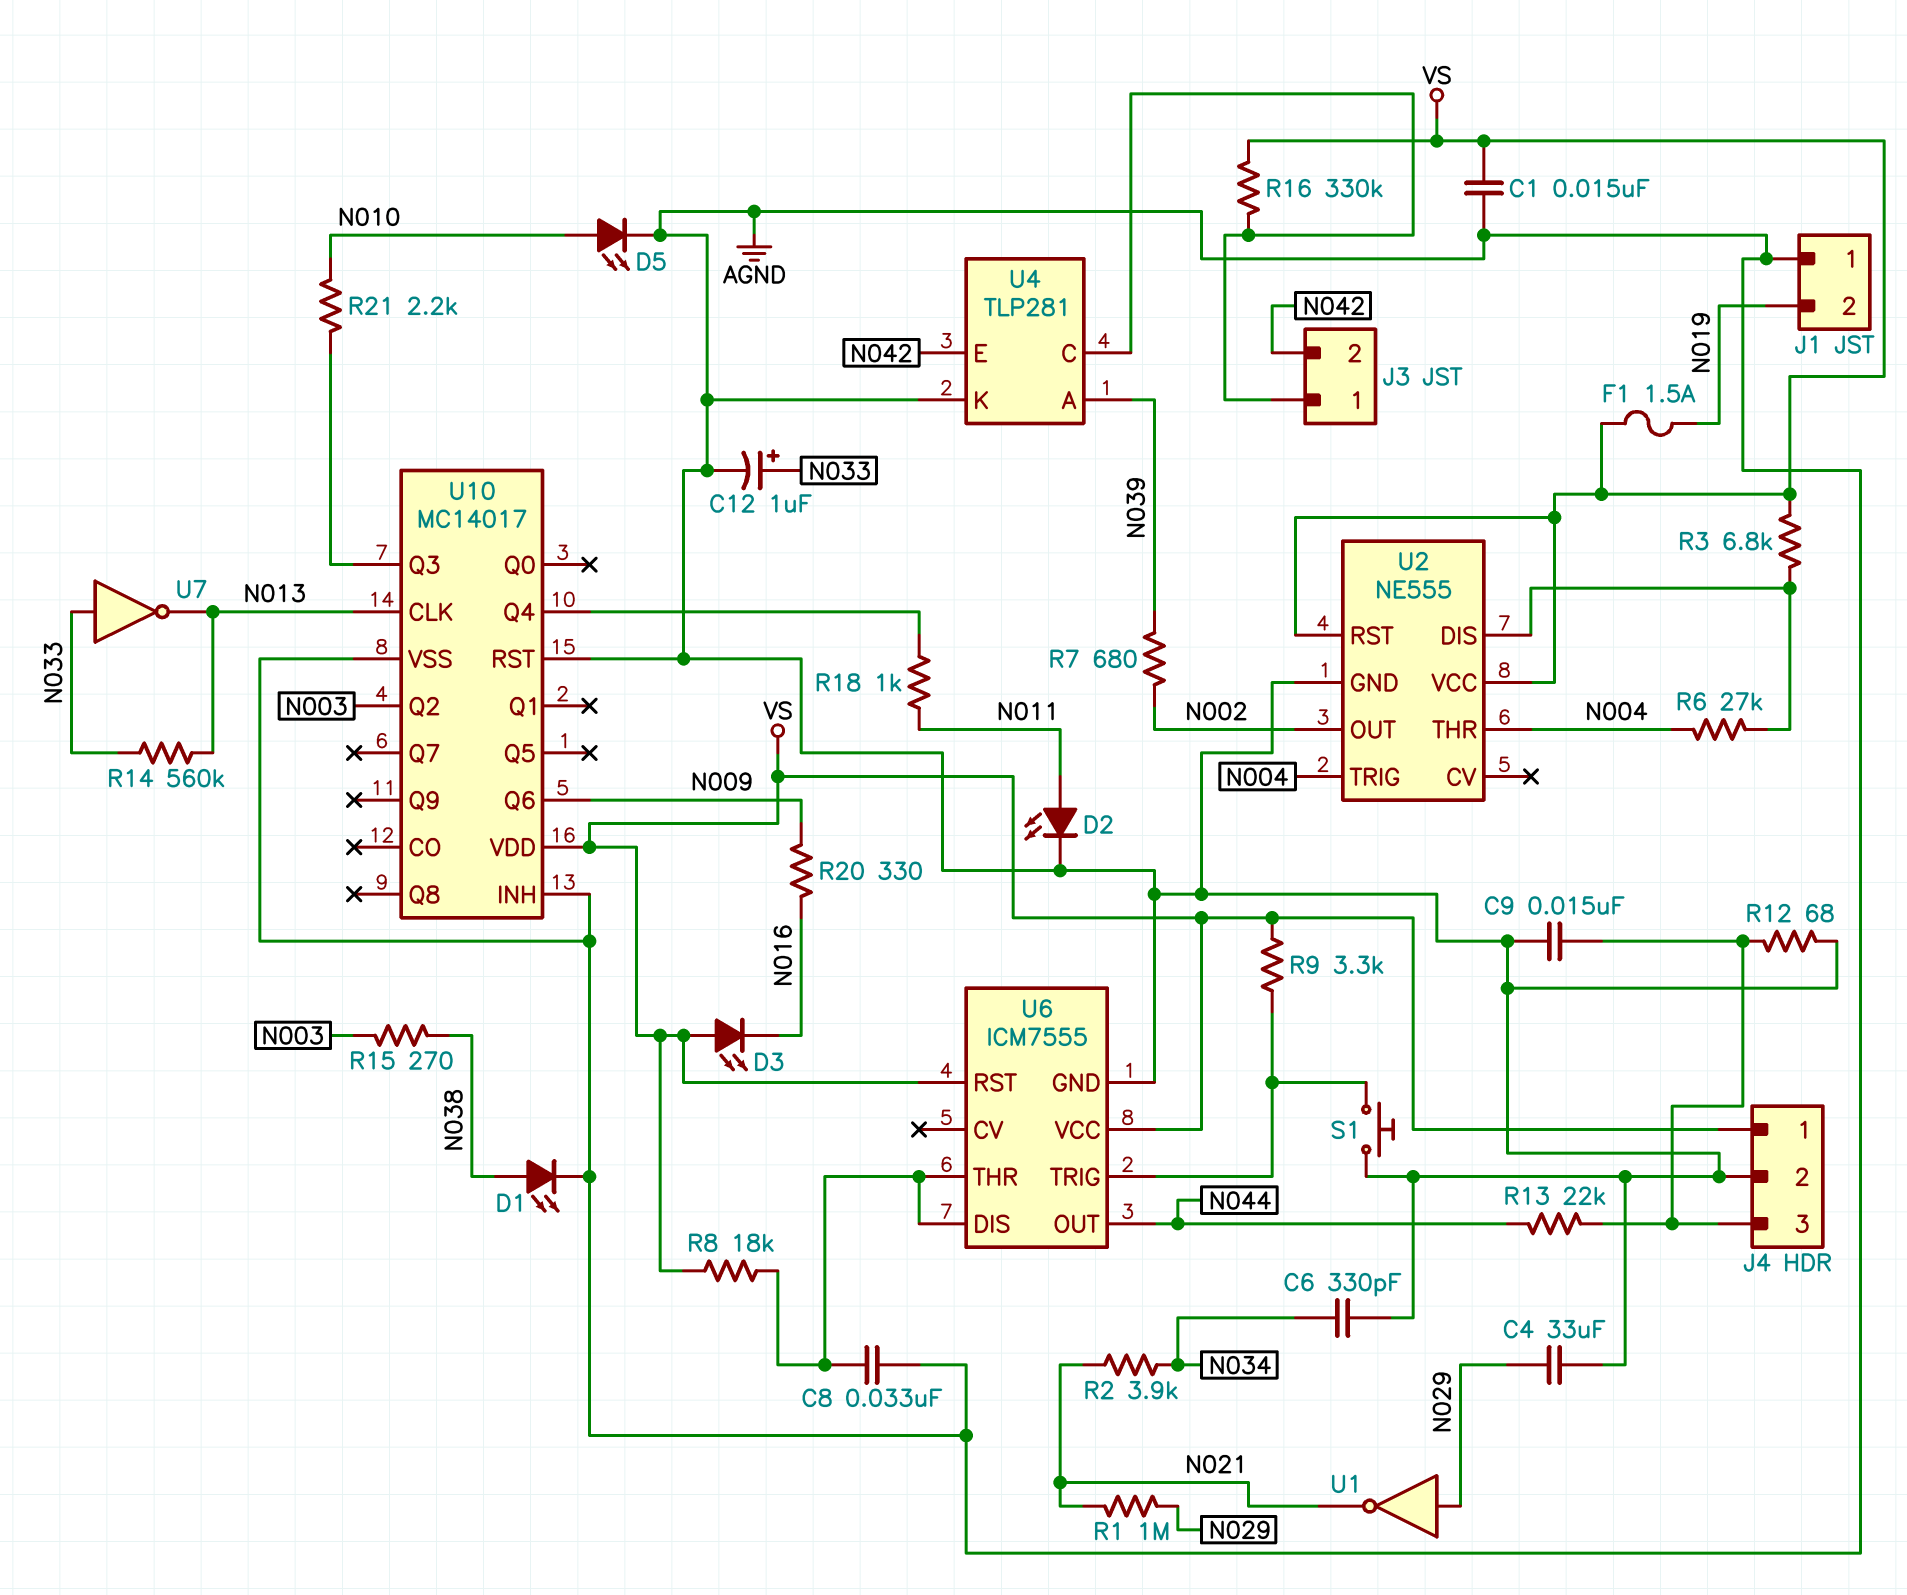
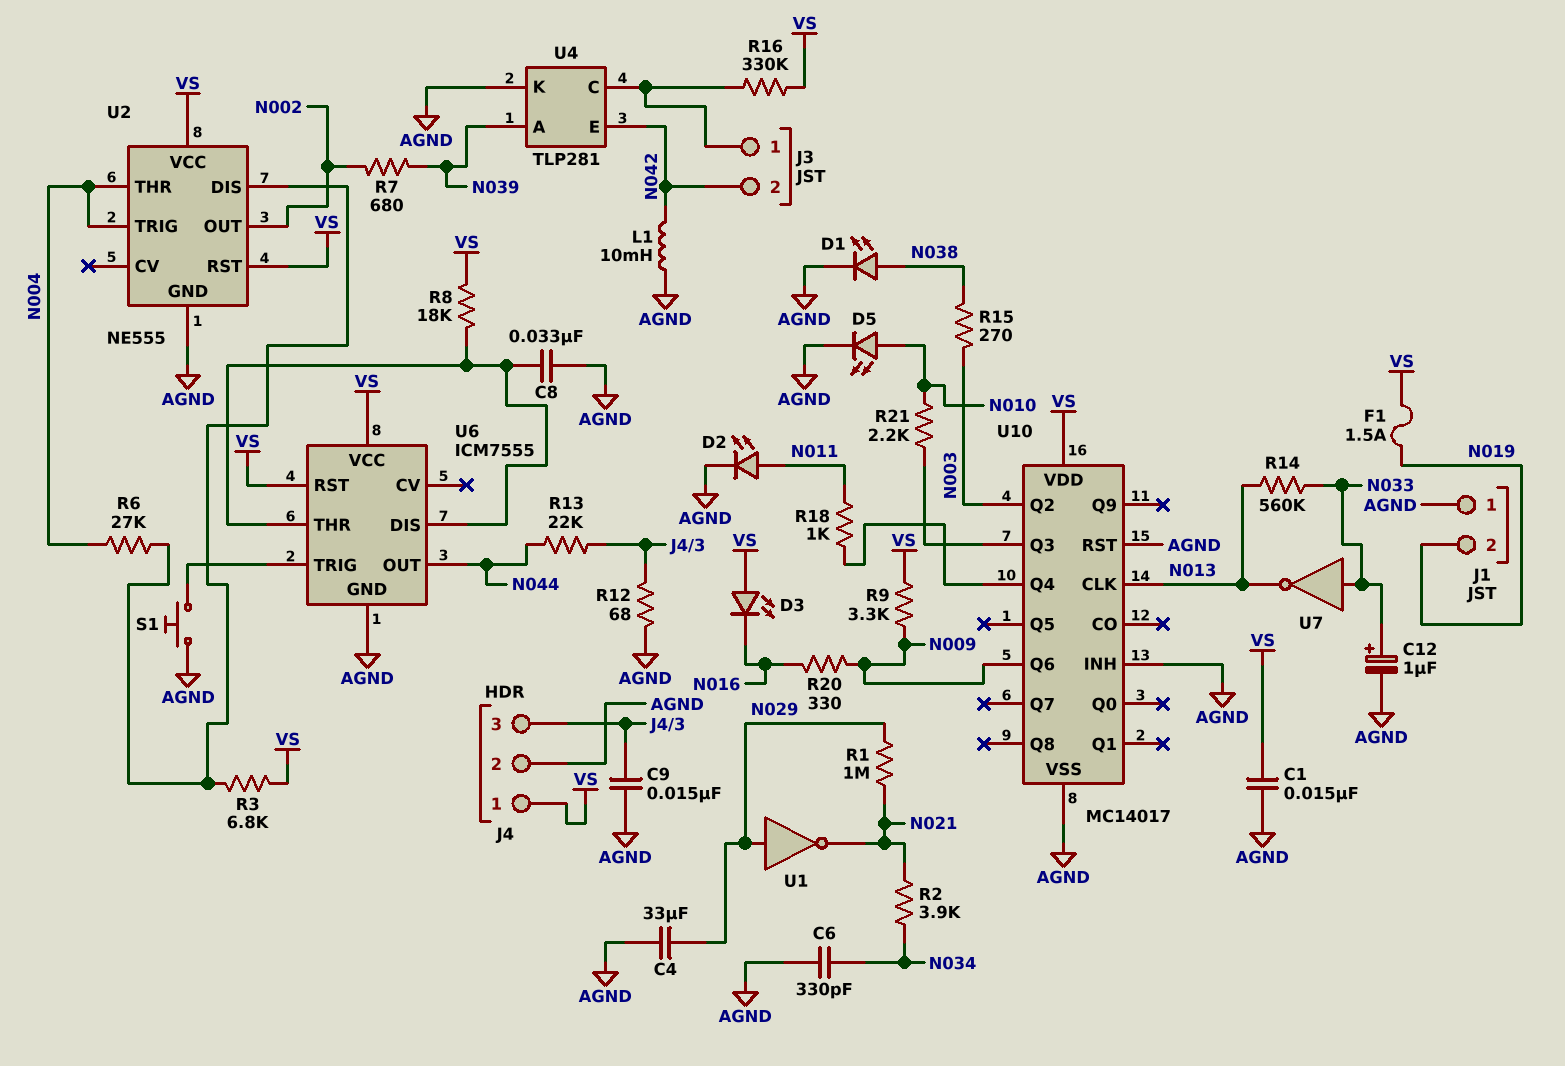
L1: none -> 10mH (AGND, N042)
R9: 3.3k (U6/TRIG, VS) -> 3.3k (N009, VS)

